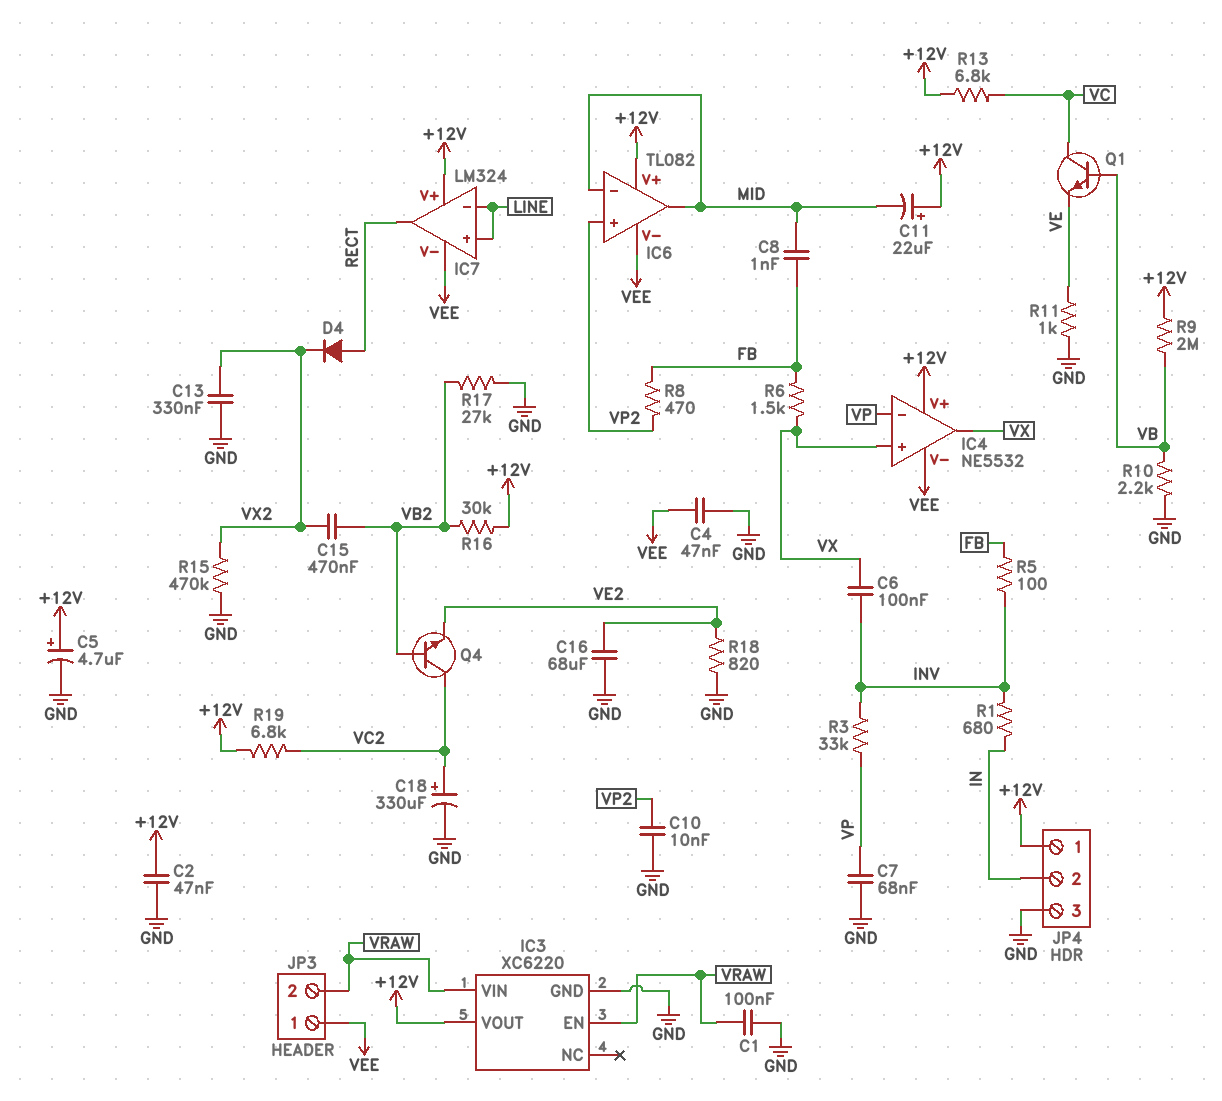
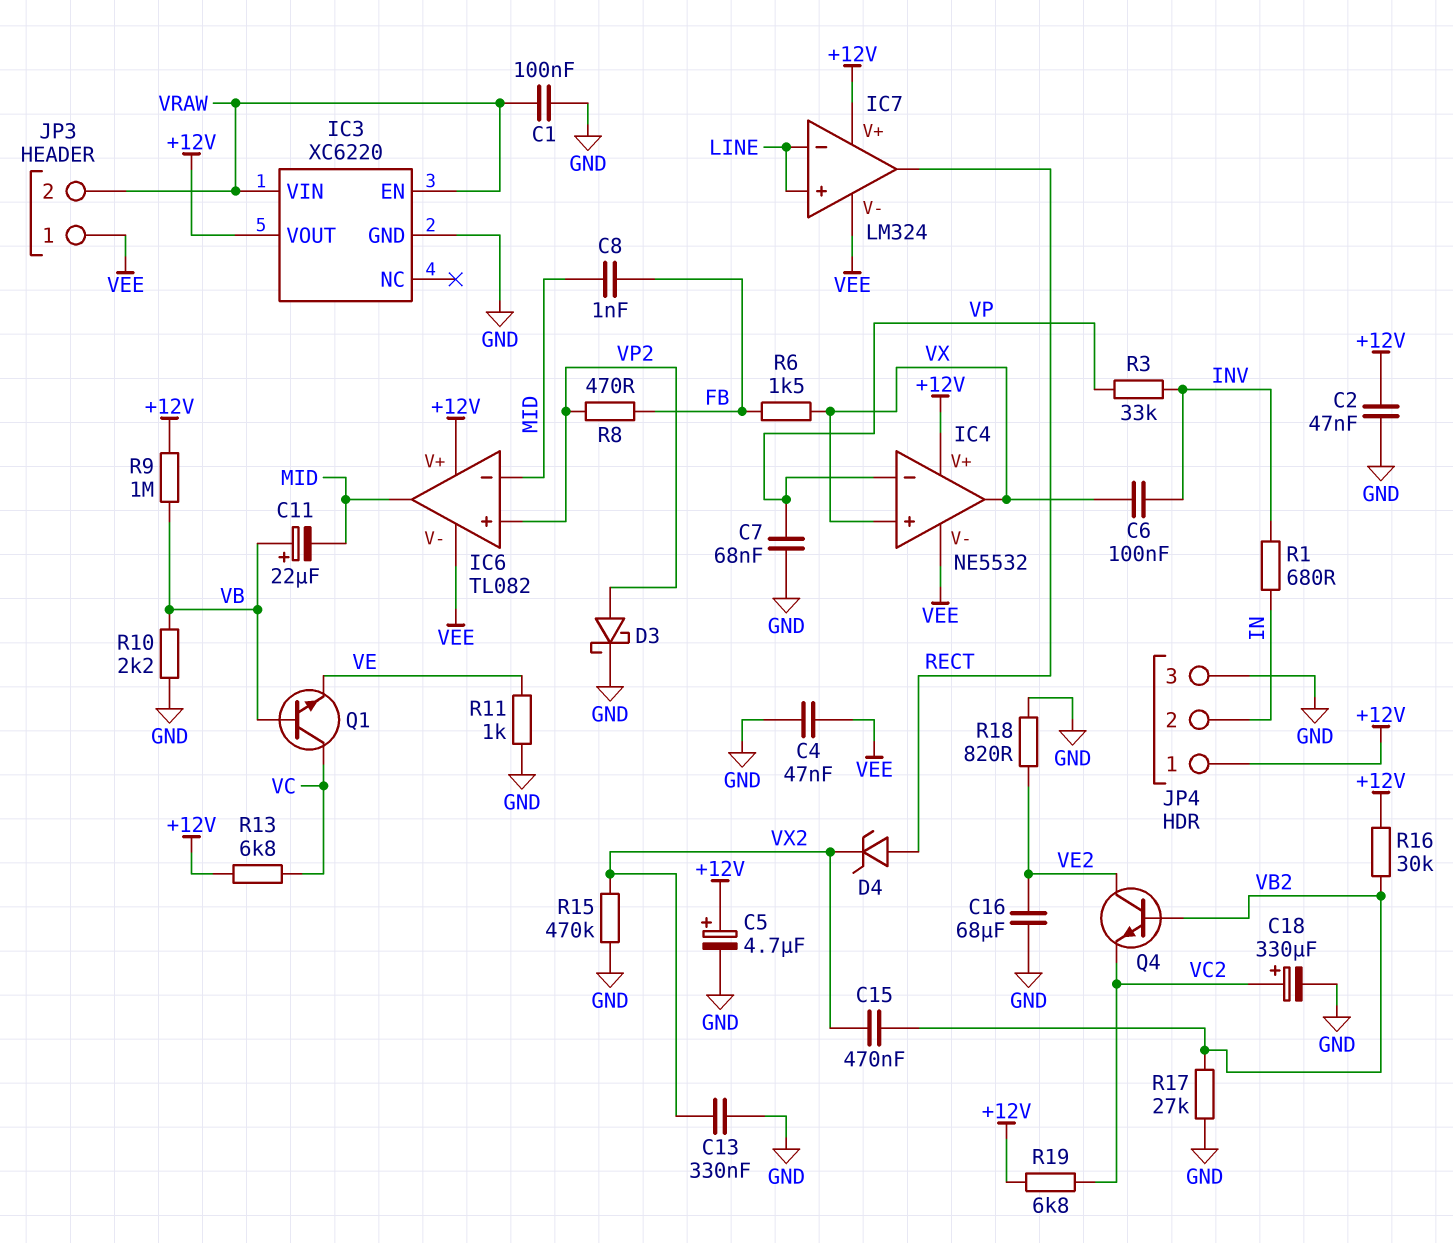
C10: 10nF (GND, VP2) -> none
C11: 22uF (plus +12V, minus MID) -> 22uF (plus VB, minus MID)
D3: none -> schottky (A VP2, K GND)
D4: diode (A RECT, K VX2) -> zener (A RECT, K VX2)
Q4: NPN (B VB2, C VC2, E VE2) -> NPN (B VB2, C VE2, E VC2)
R5: 100 (FB, INV) -> none
R9: 2M (+12V, VB) -> 1M (+12V, VB)

